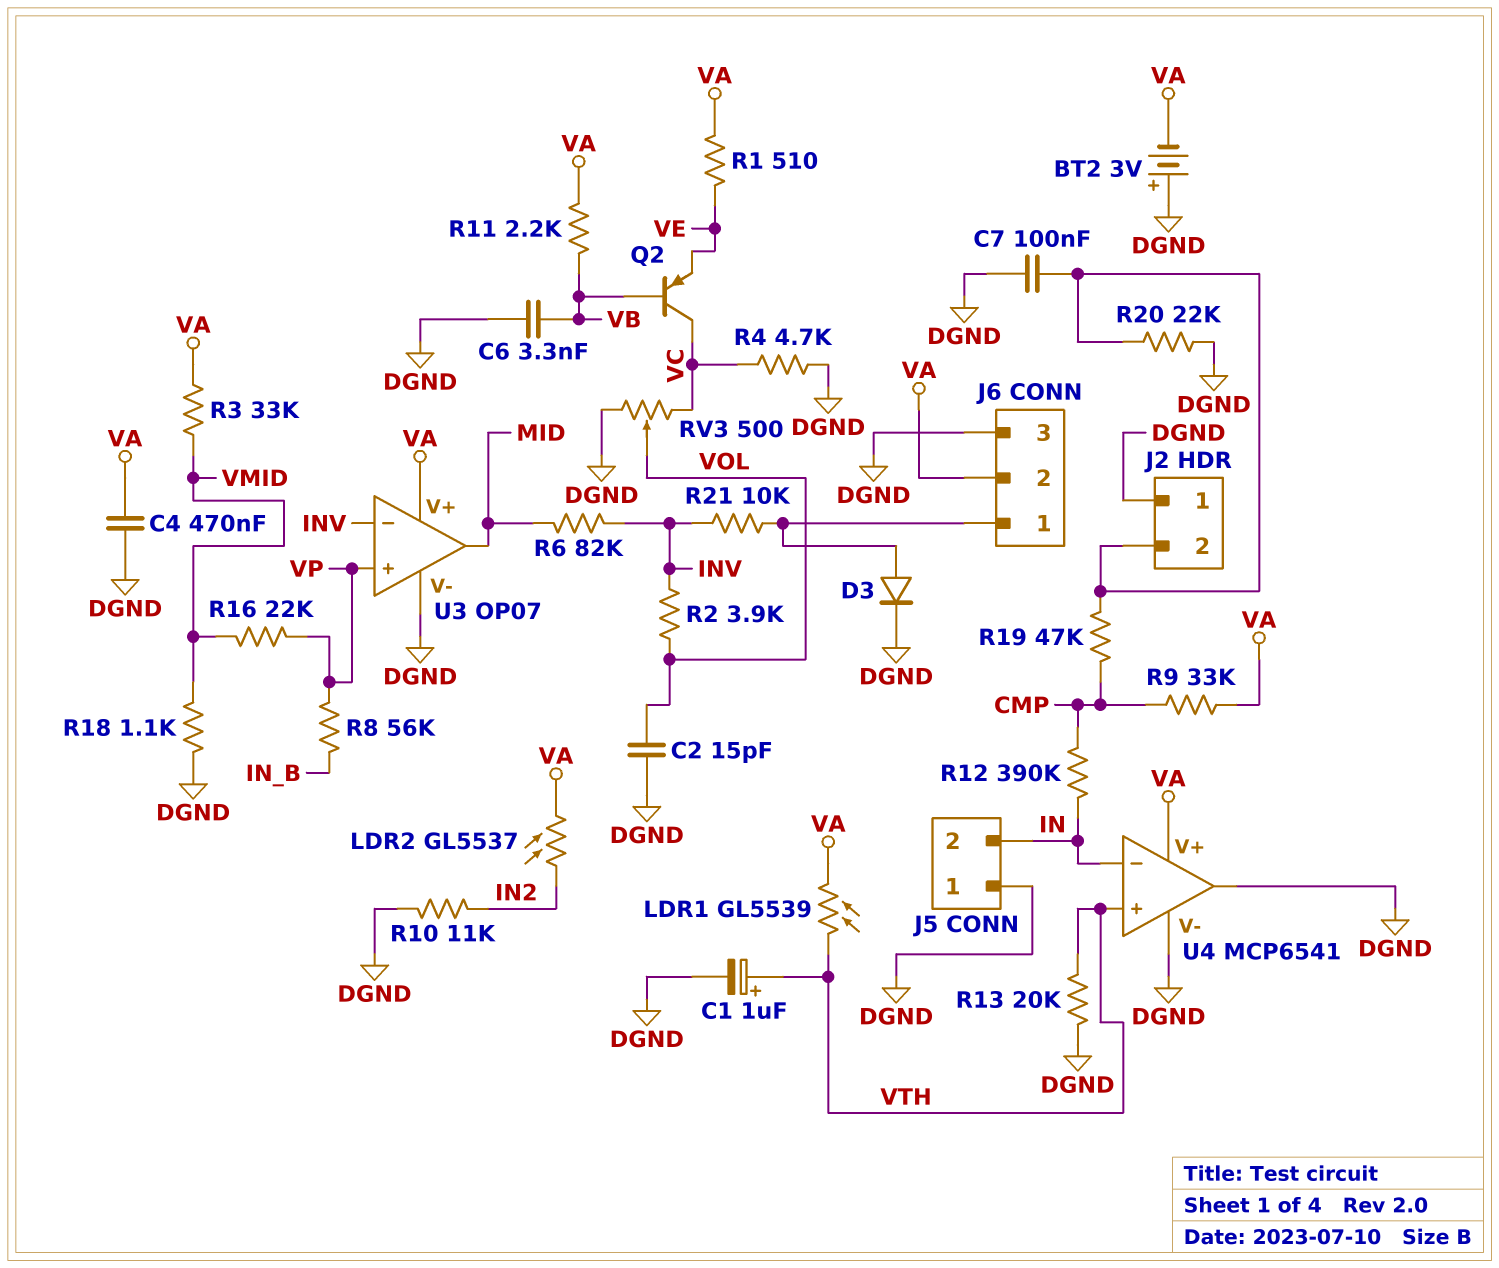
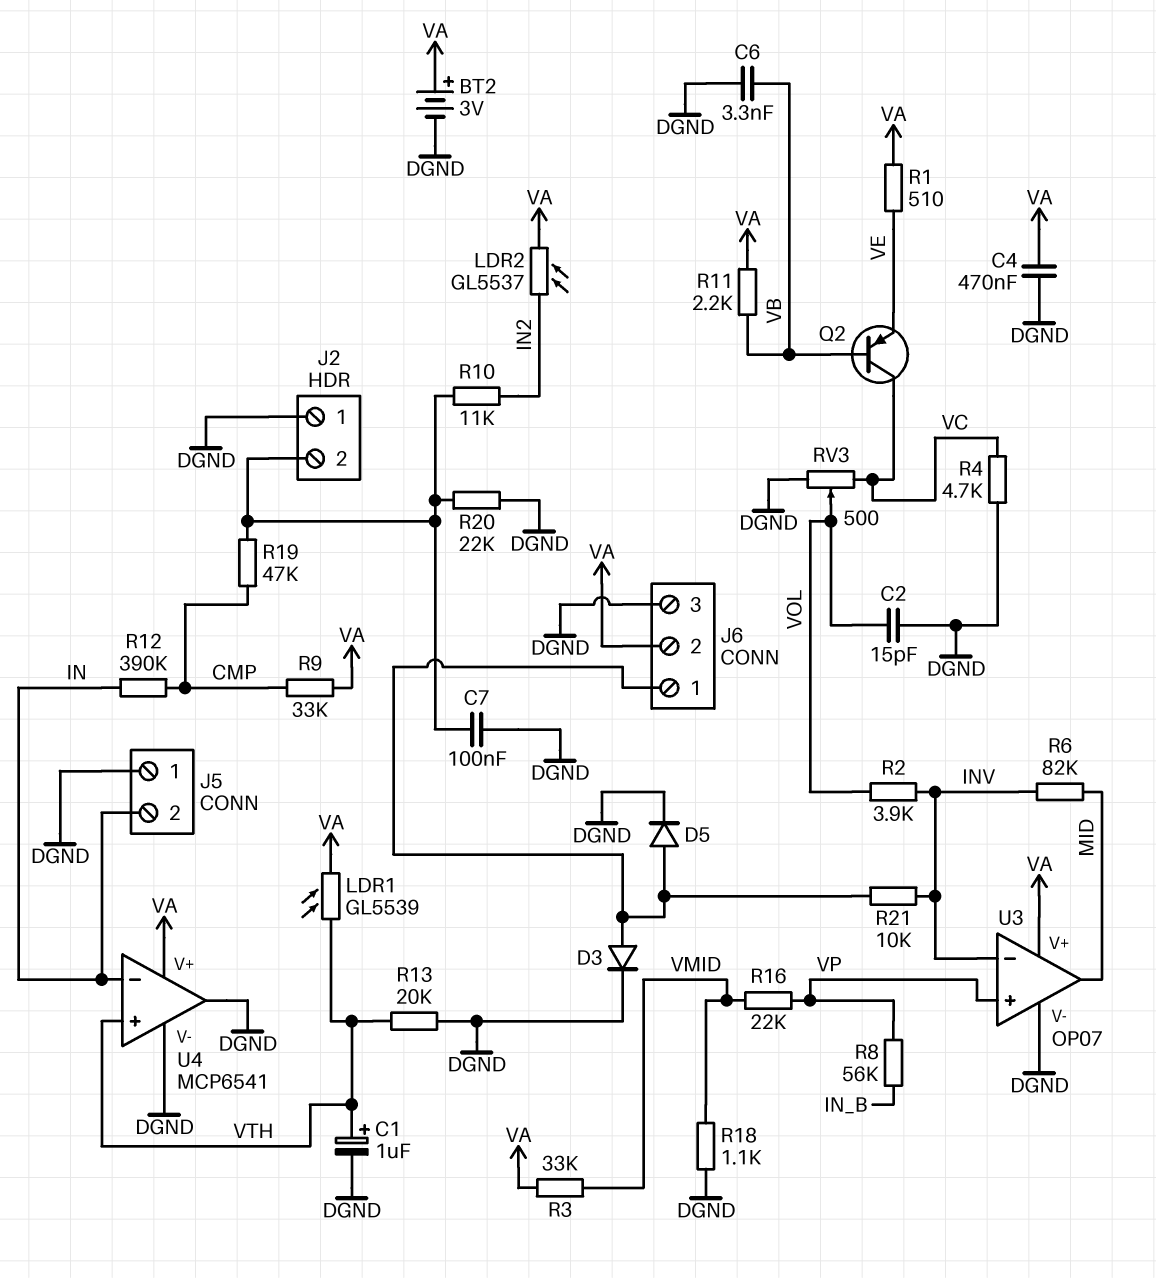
BT2: 3V (plus DGND, minus VA) -> 3V (plus VA, minus DGND)
D5: none -> diode (A J6/1, K DGND)
R10: 11k (DGND, IN2) -> 11k (IN2, J2/2)

